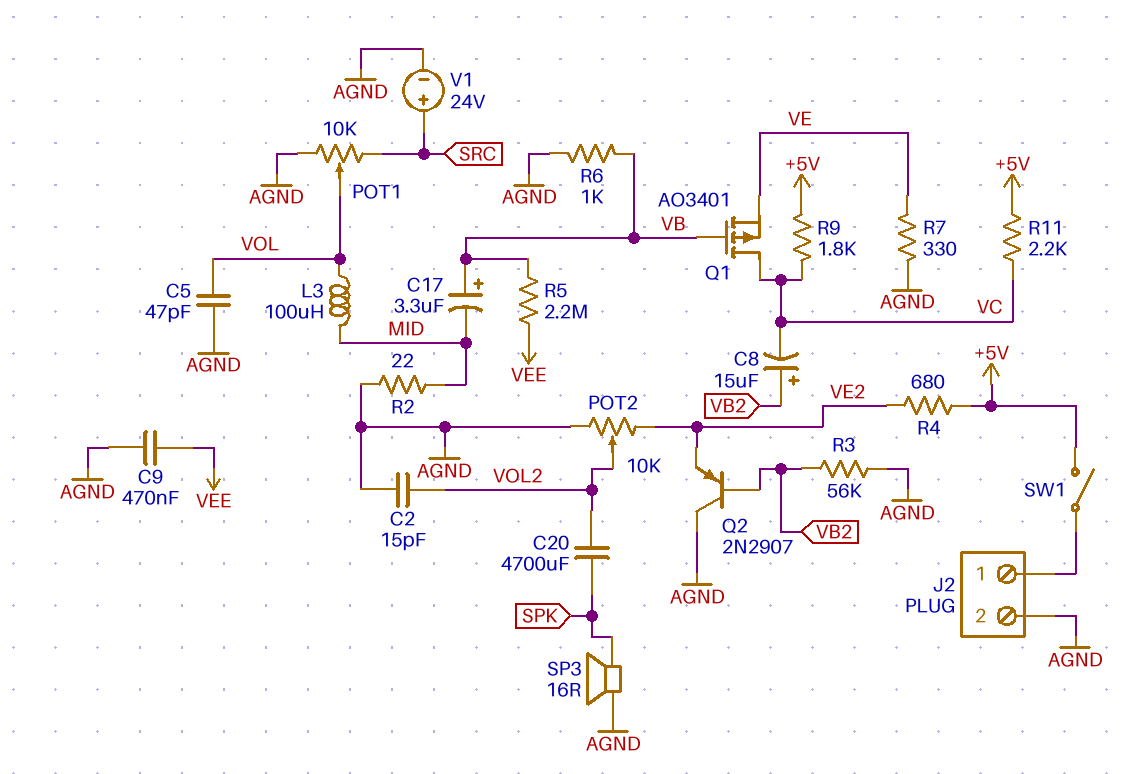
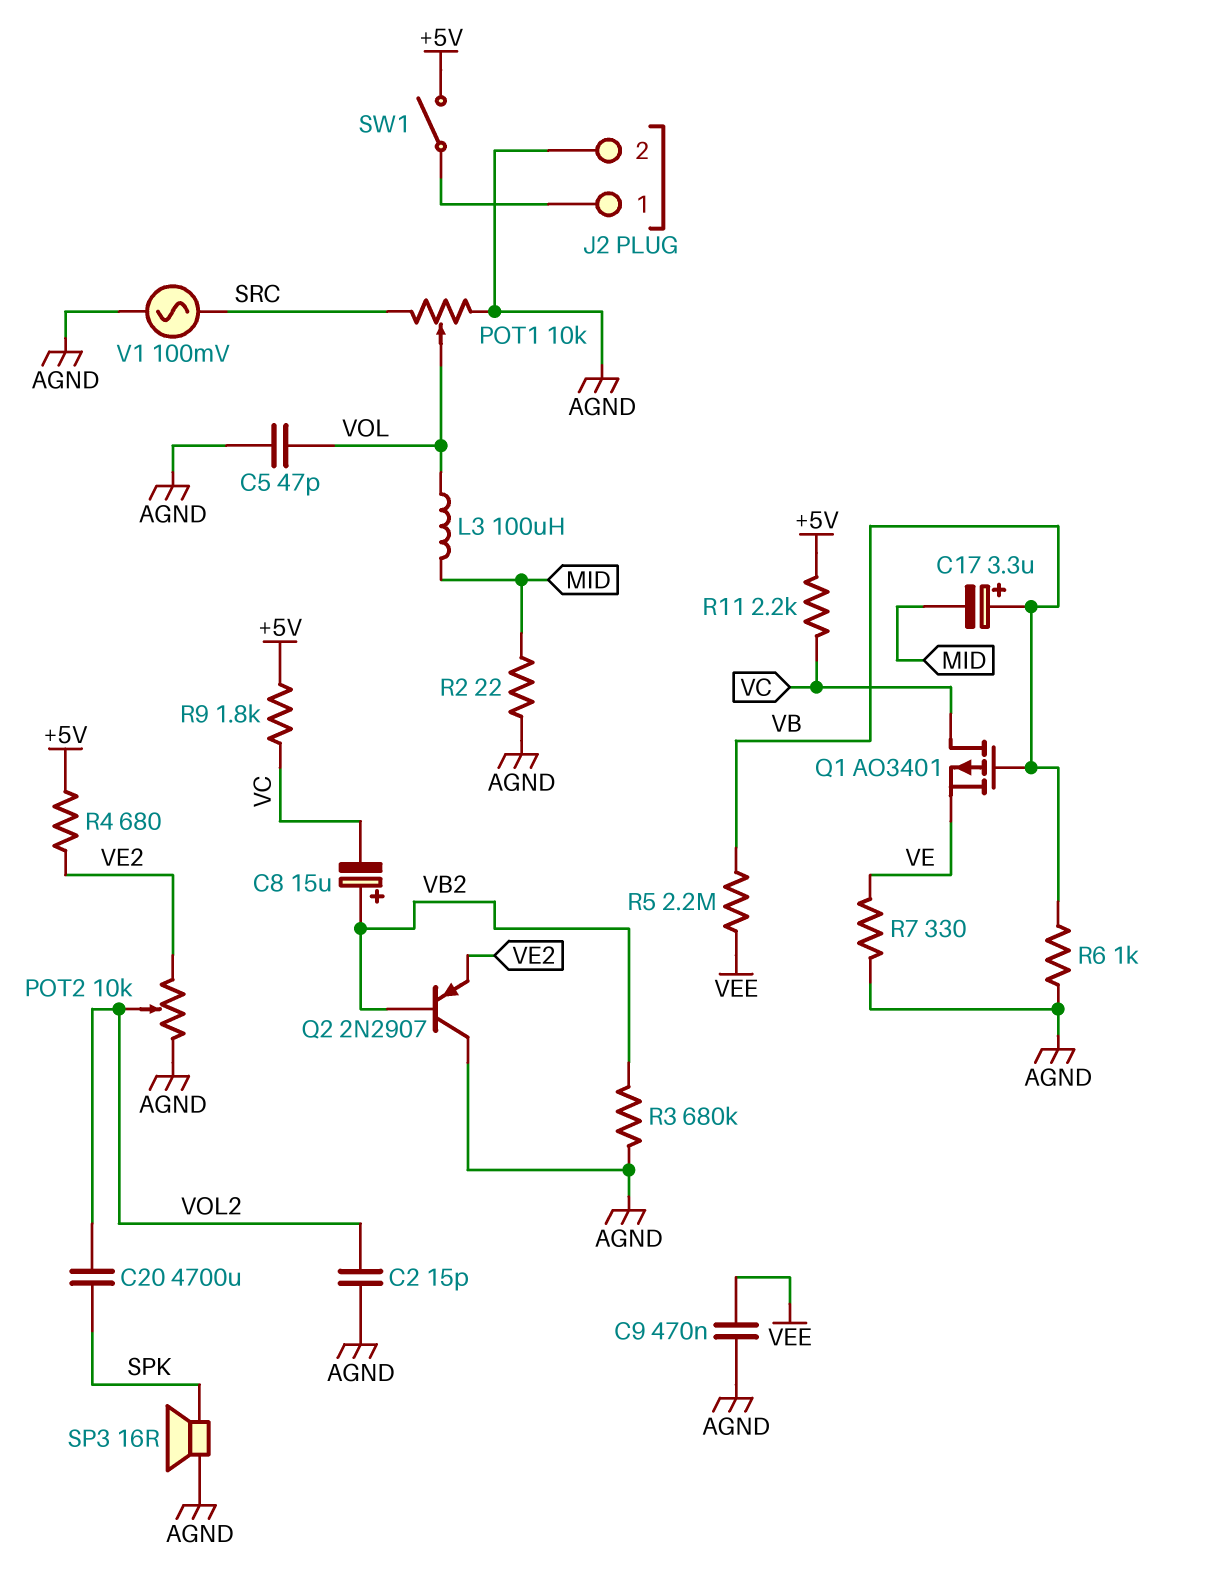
R3: 56k (AGND, VB2) -> 680k (AGND, VB2)
V1: 24V (plus SRC, minus AGND) -> AC 100mV (AGND, SRC)

